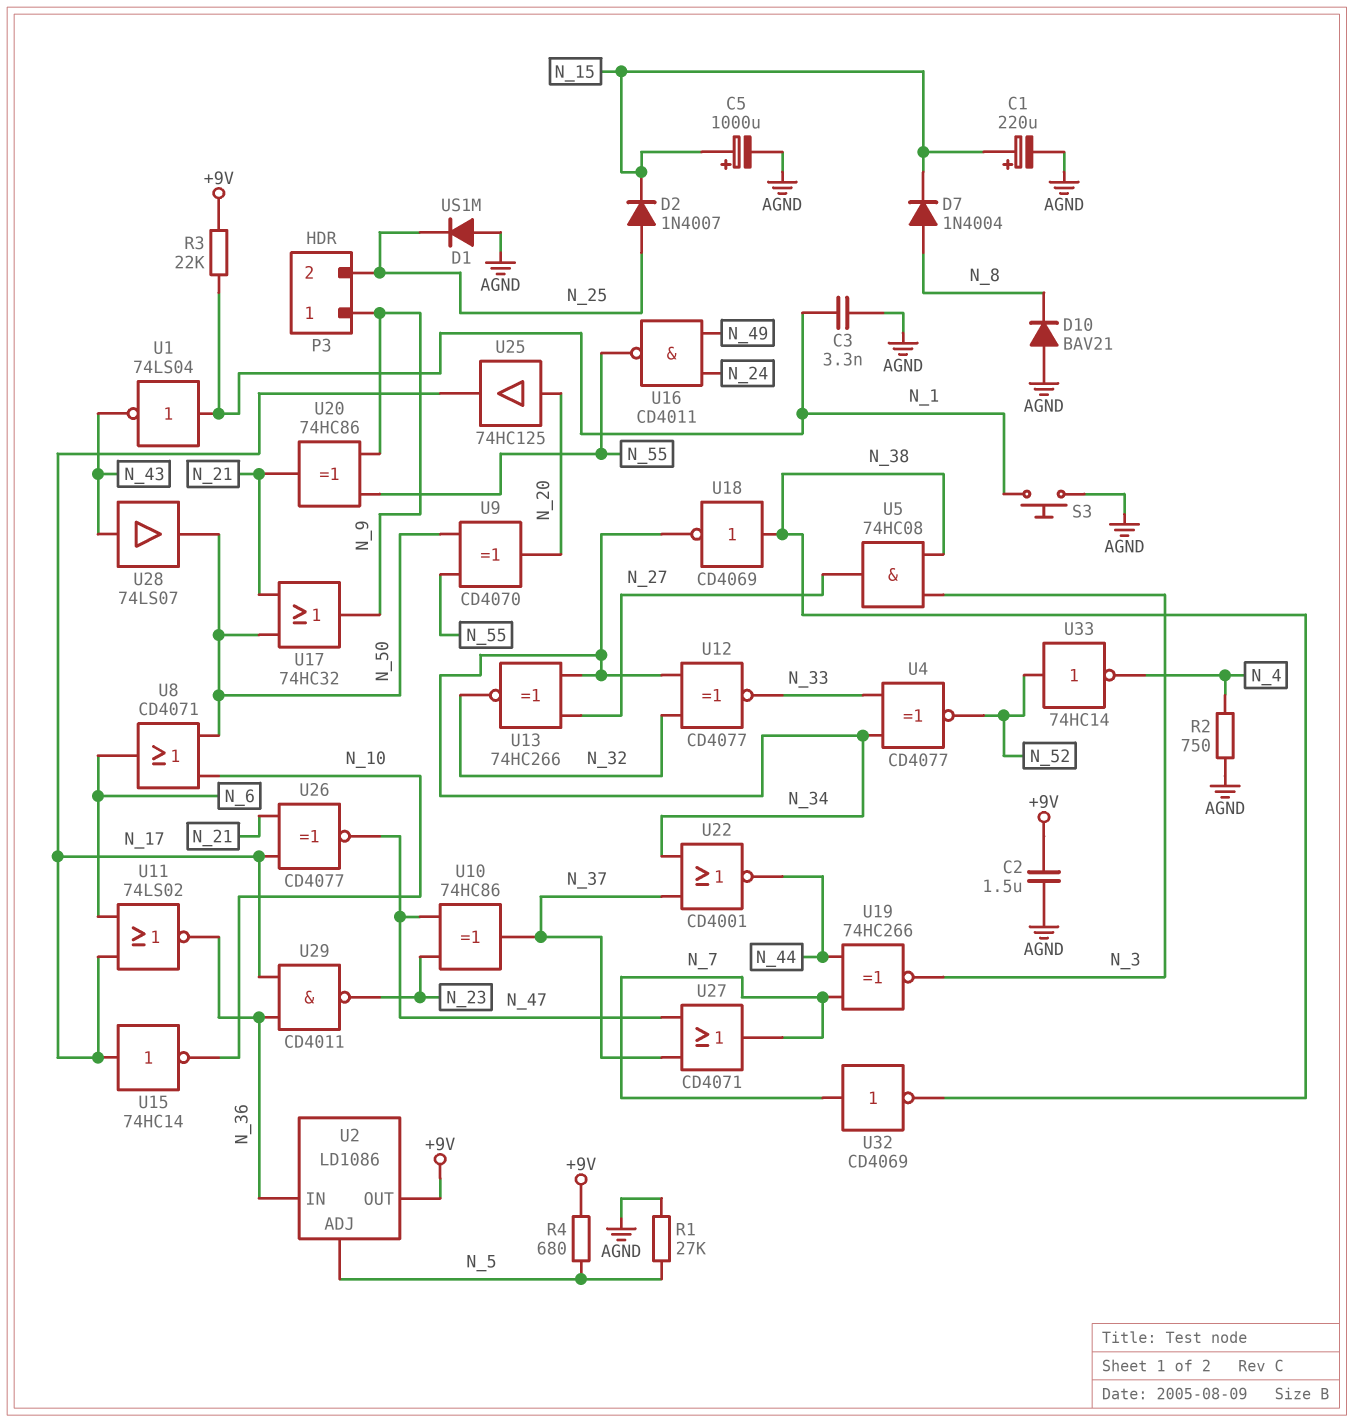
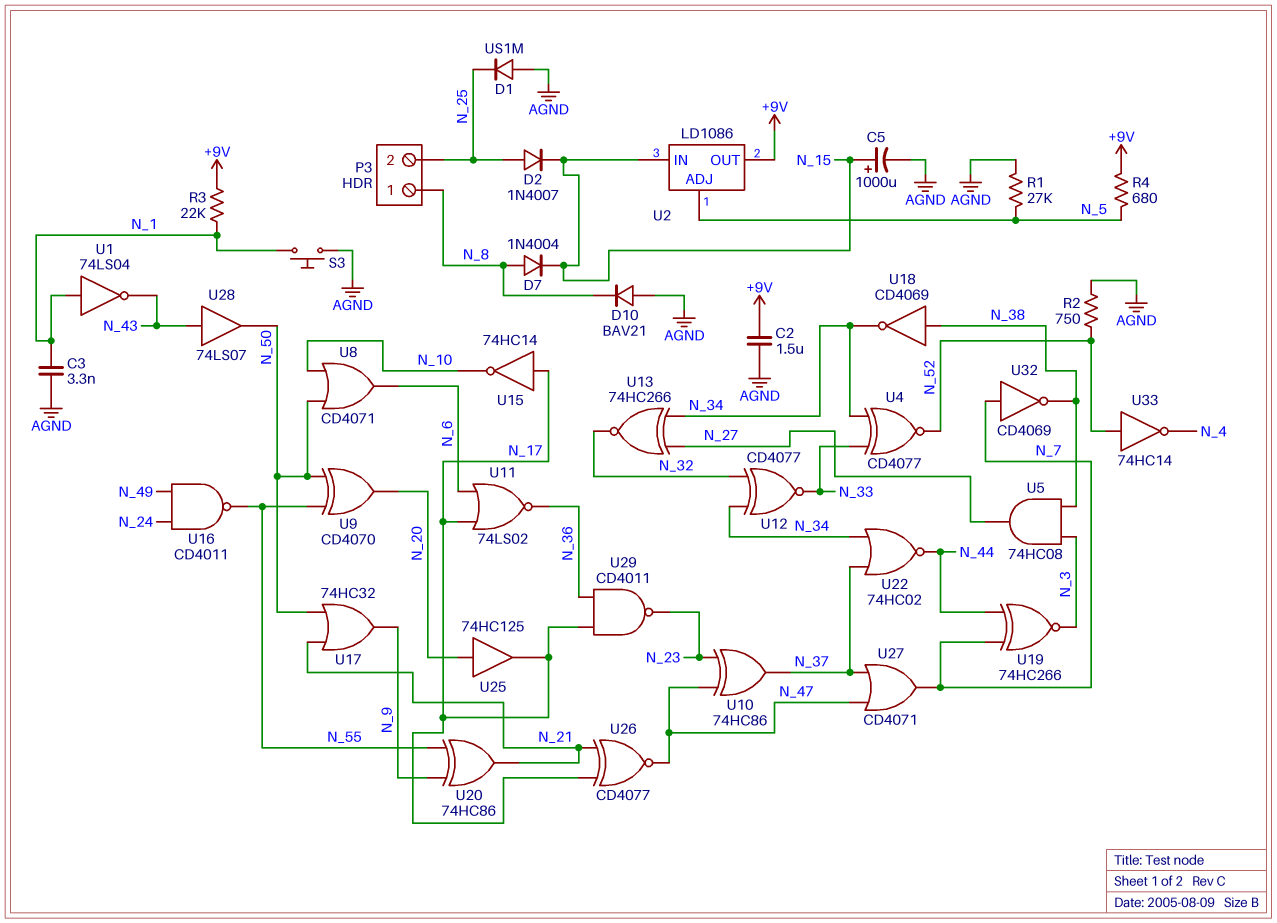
C1: 220uF (plus N_15, minus AGND) -> none
P3 pin 1: N_9 -> N_8
R2: 750 (AGND, N_4) -> 750 (AGND, N_52)
U2 pin IN: N_36 -> N_15
U22: NOR CD4001 (in N_34, in N_37, out N_44) -> NOR 74HC02 (in N_34, in N_37, out N_44)

